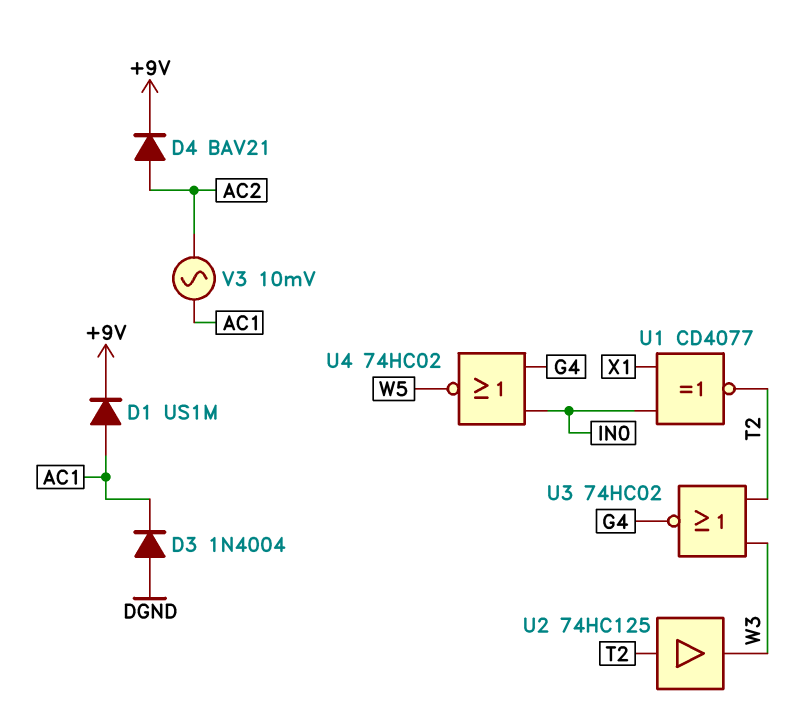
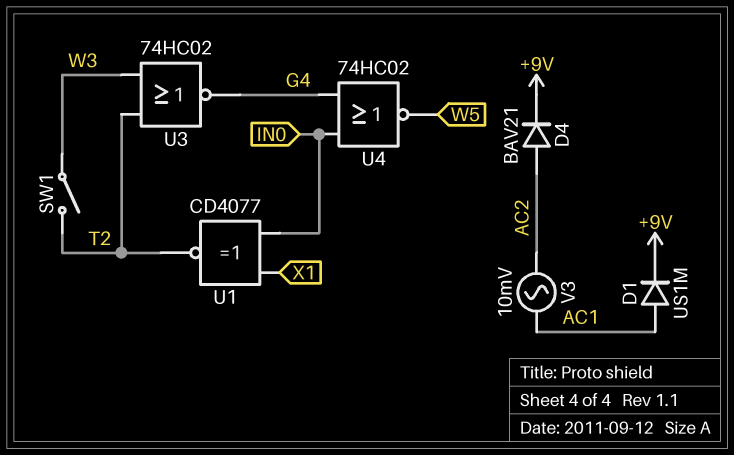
D3: diode 1N4004 (A DGND, K AC1) -> none
SW1: none -> switch (T2, W3)
U2: buffer 74HC125 (in T2, out W3) -> none

